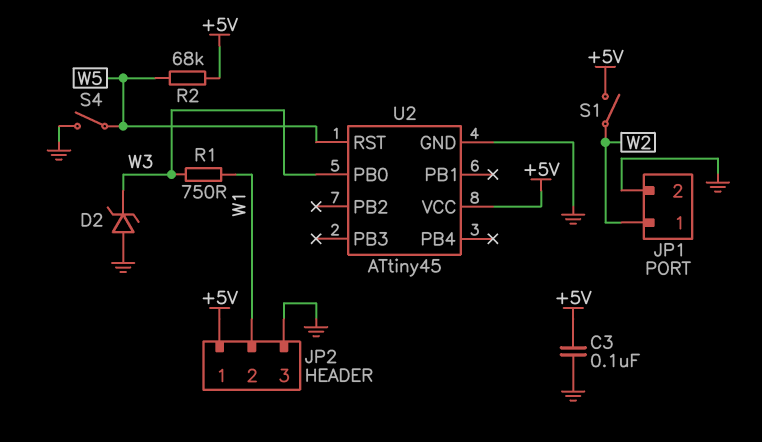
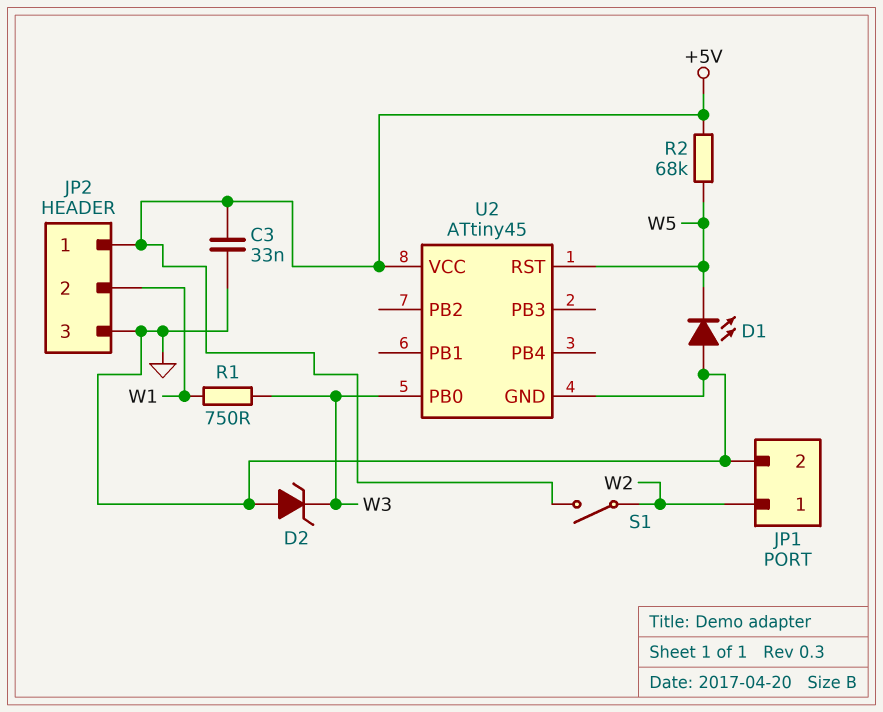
C3: 100nF (+5V, GND) -> 33nF (+5V, GND)
D1: none -> LED (A GND, K W5)
S4: switch (GND, W5) -> none

